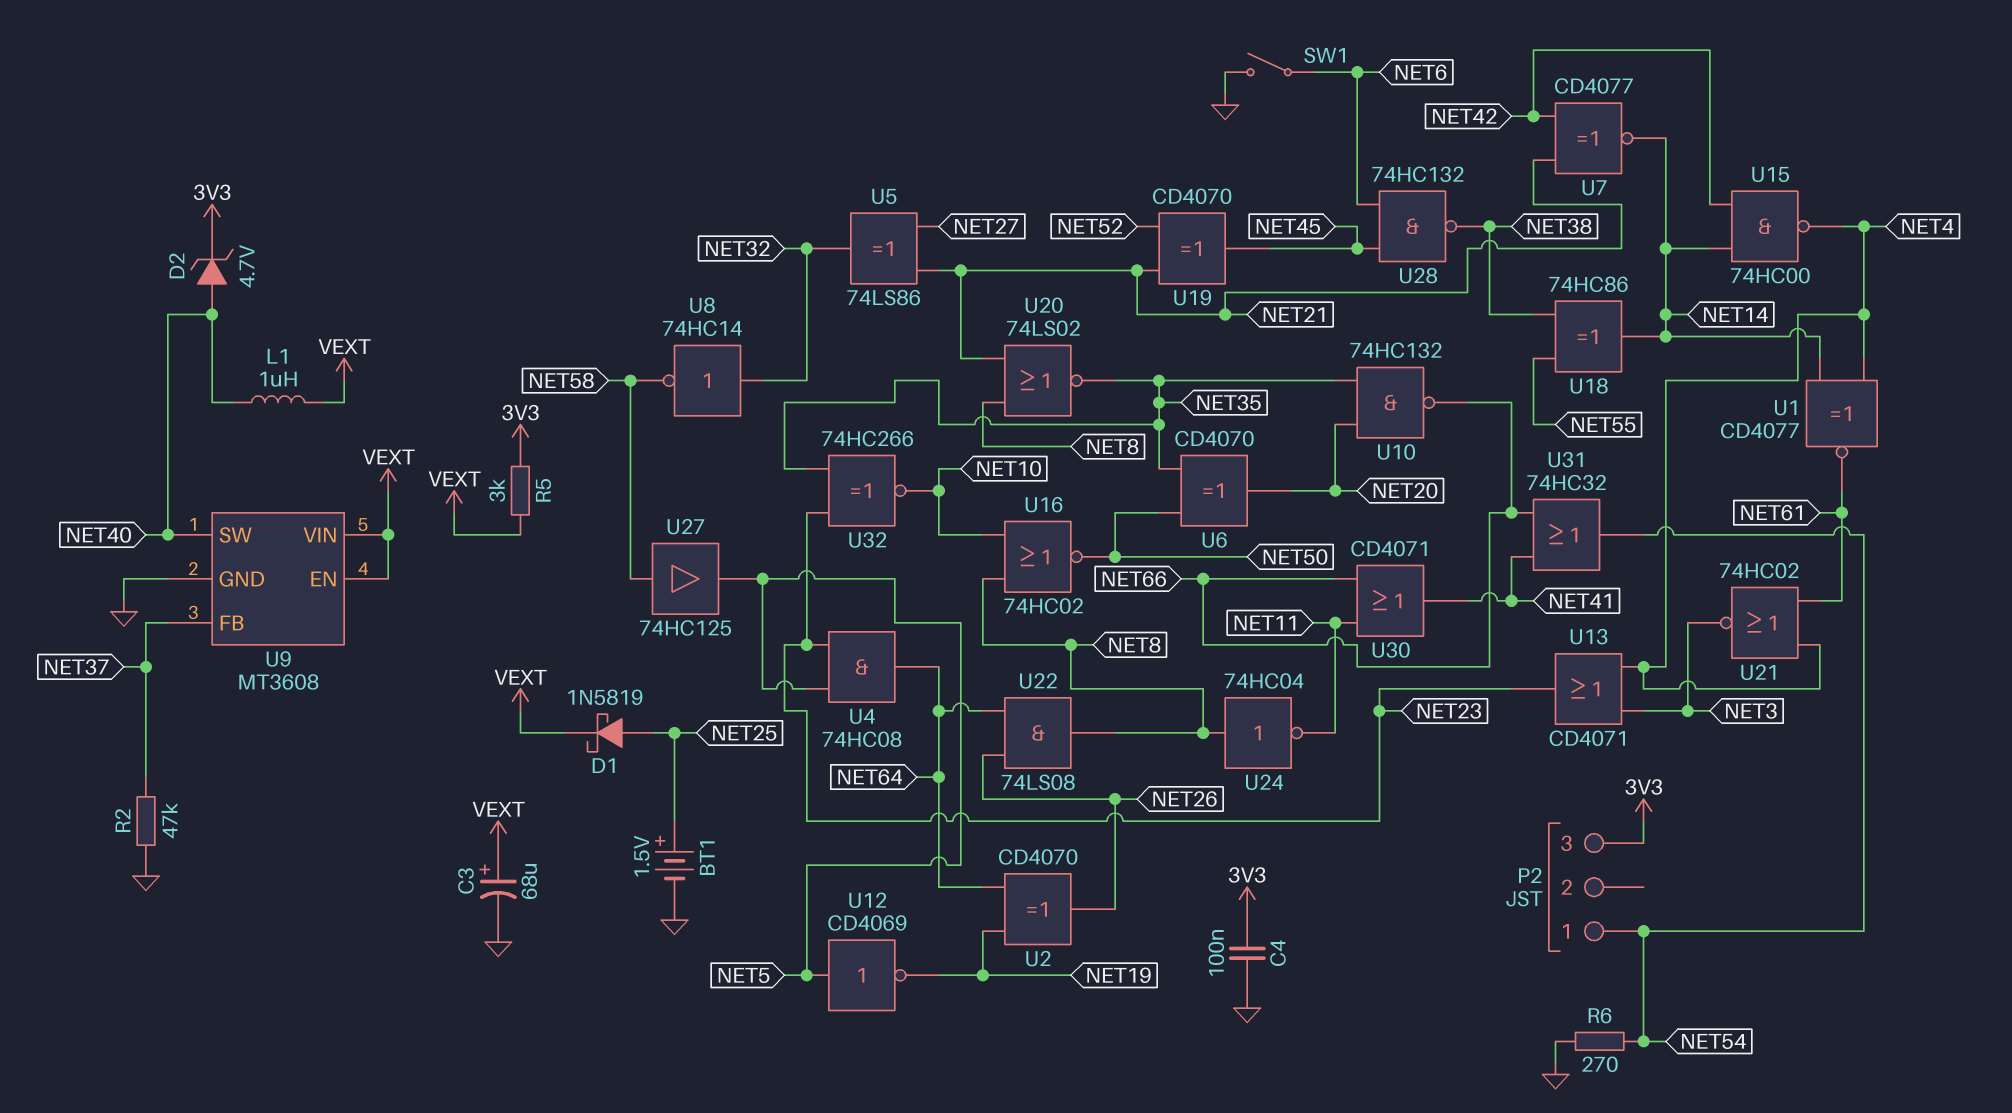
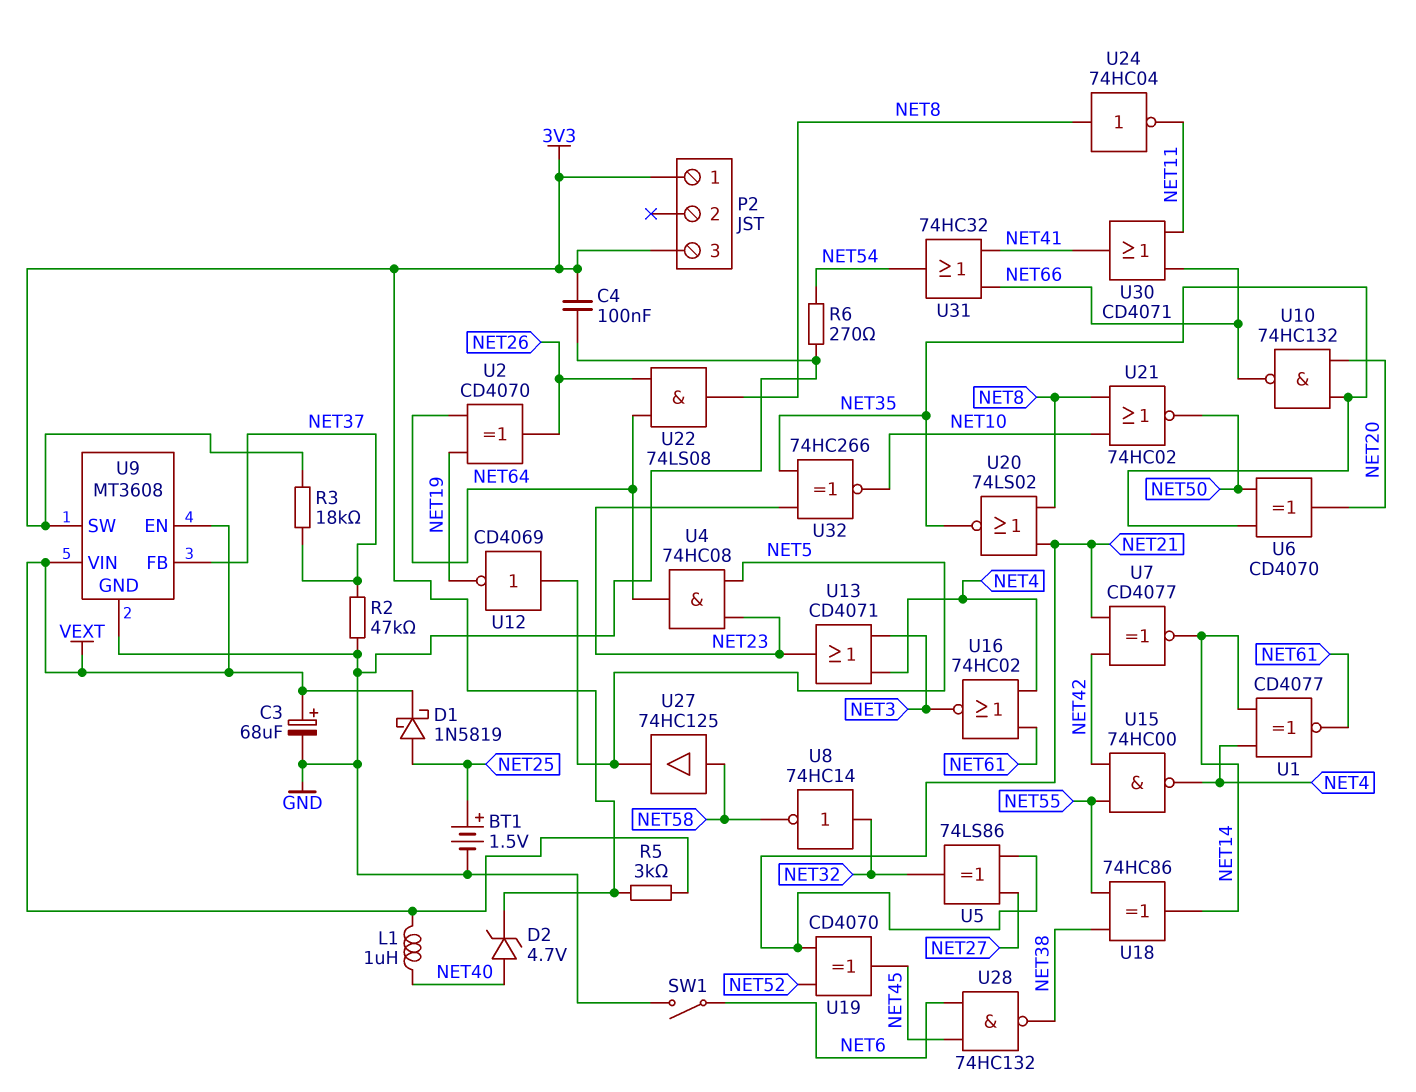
P2 pin 1: NET54 -> 3V3
R3: none -> 18k (3V3, NET37)
U9 pin SW: NET40 -> 3V3
U15: NAND 74HC00 (in NET14, in NET42, out NET4) -> NAND 74HC00 (in NET42, in NET55, out NET4)
U16: NOR 74HC02 (in NET8, in NET10, out NET50) -> NOR 74HC02 (in NET4, in NET61, out NET3)
U21: NOR 74HC02 (in NET4, in NET61, out NET3) -> NOR 74HC02 (in NET8, in NET10, out NET50)

